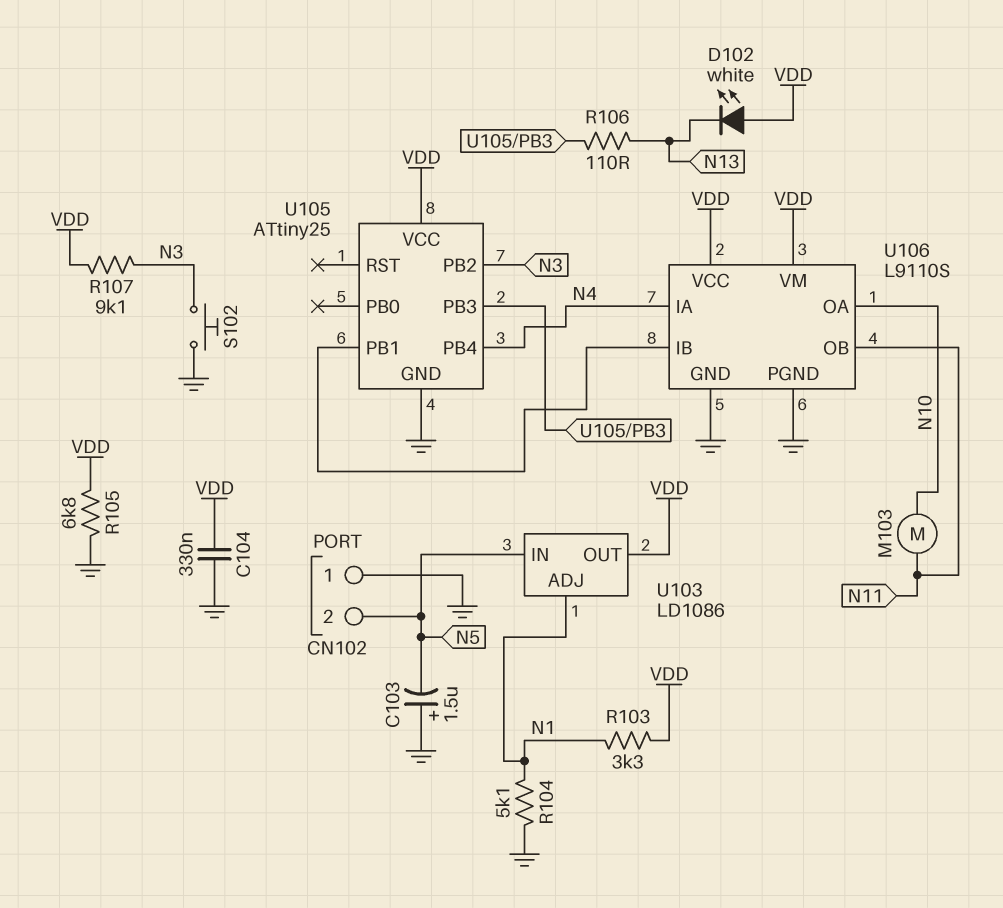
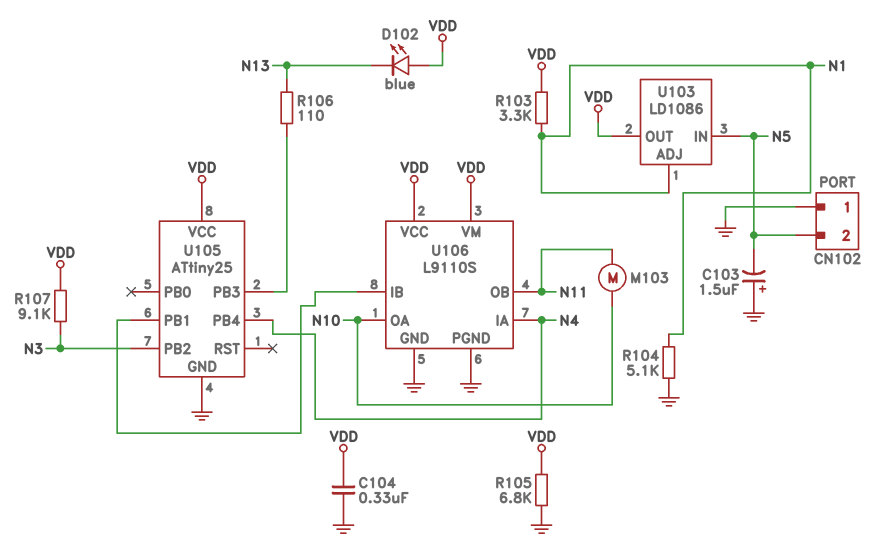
D102: LED white (A VDD, K N13) -> LED blue (A VDD, K N13)
S102: button (GND, N3) -> none

